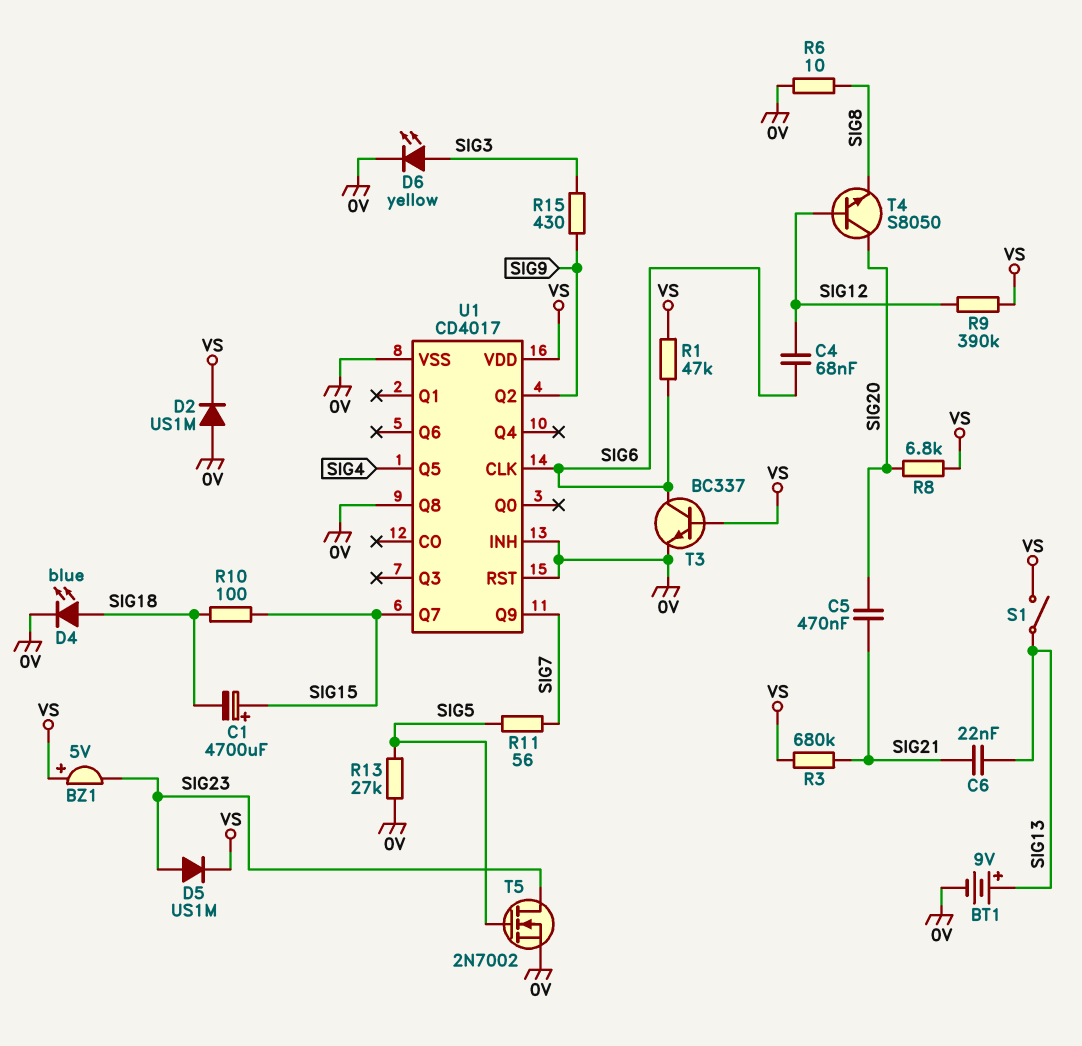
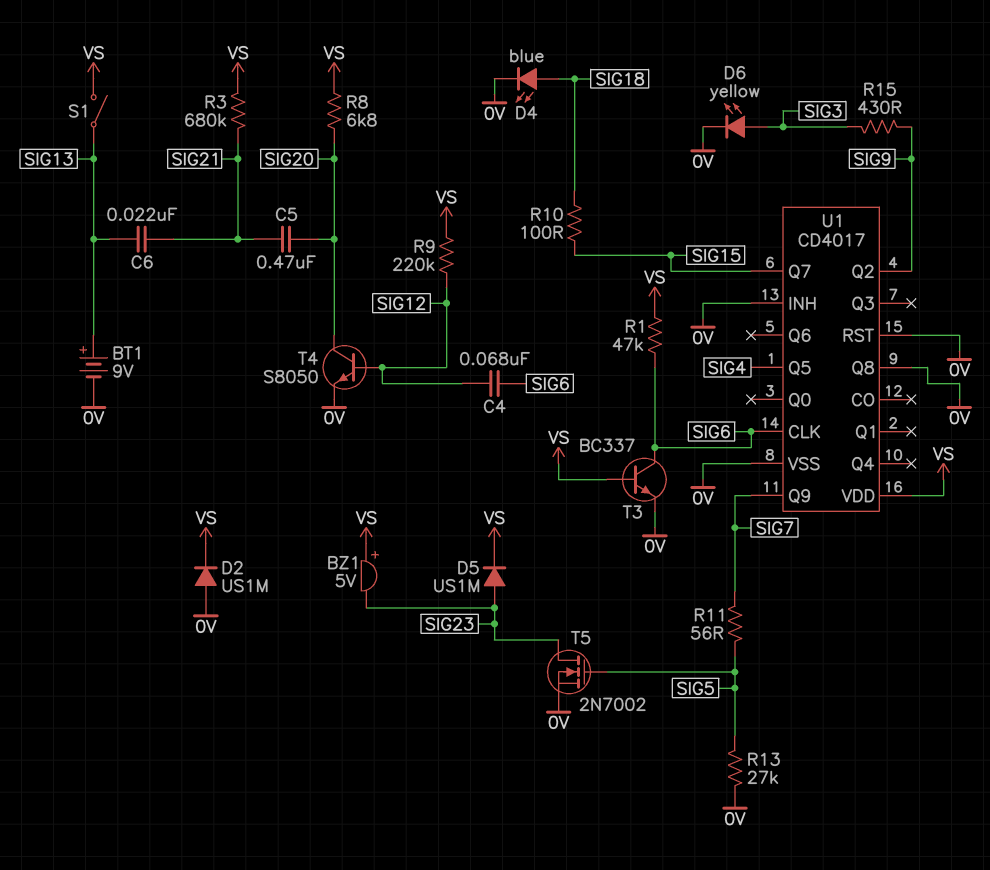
C1: 4700uF (plus SIG15, minus SIG18) -> none
R6: 10 (0V, SIG8) -> none
R9: 390k (SIG12, VS) -> 220k (SIG12, VS)
T4: NPN S8050 (B SIG12, C SIG20, E SIG8) -> NPN S8050 (B SIG12, C SIG20, E 0V)

